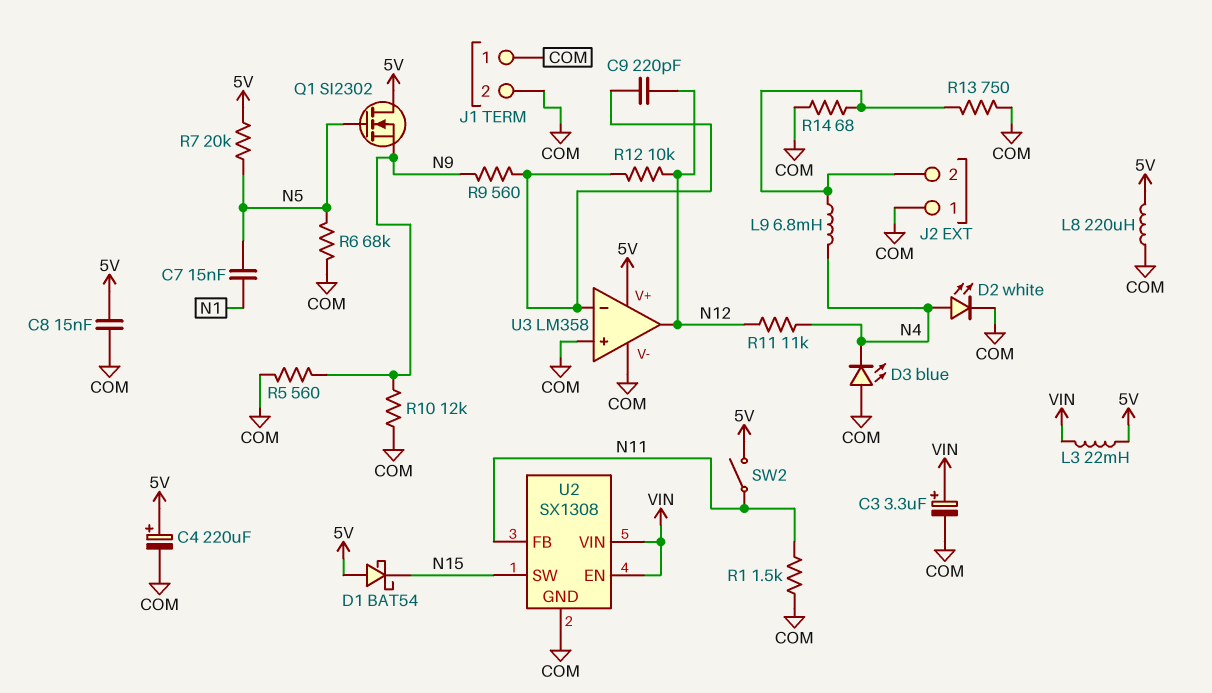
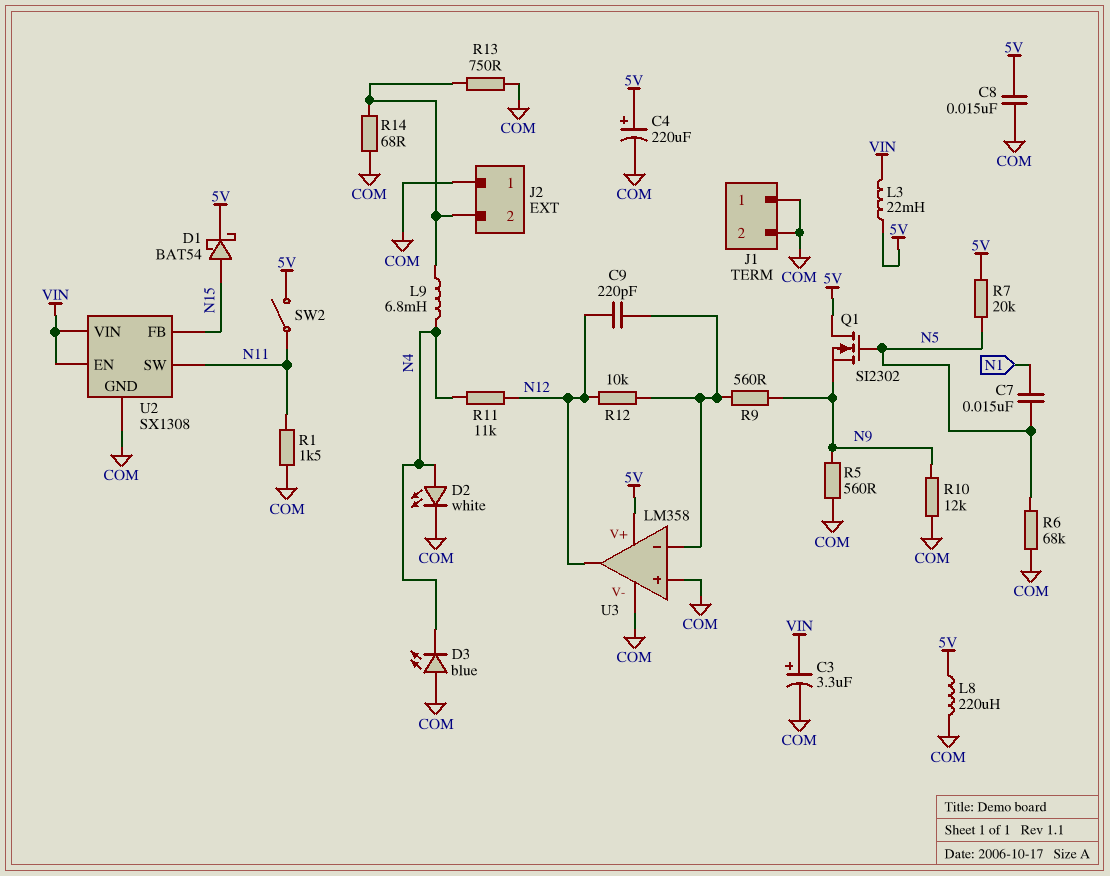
D1: schottky BAT54 (A 5V, K N15) -> schottky BAT54 (A N15, K 5V)
U2 pin FB: N11 -> N15
U2 pin SW: N15 -> N11

